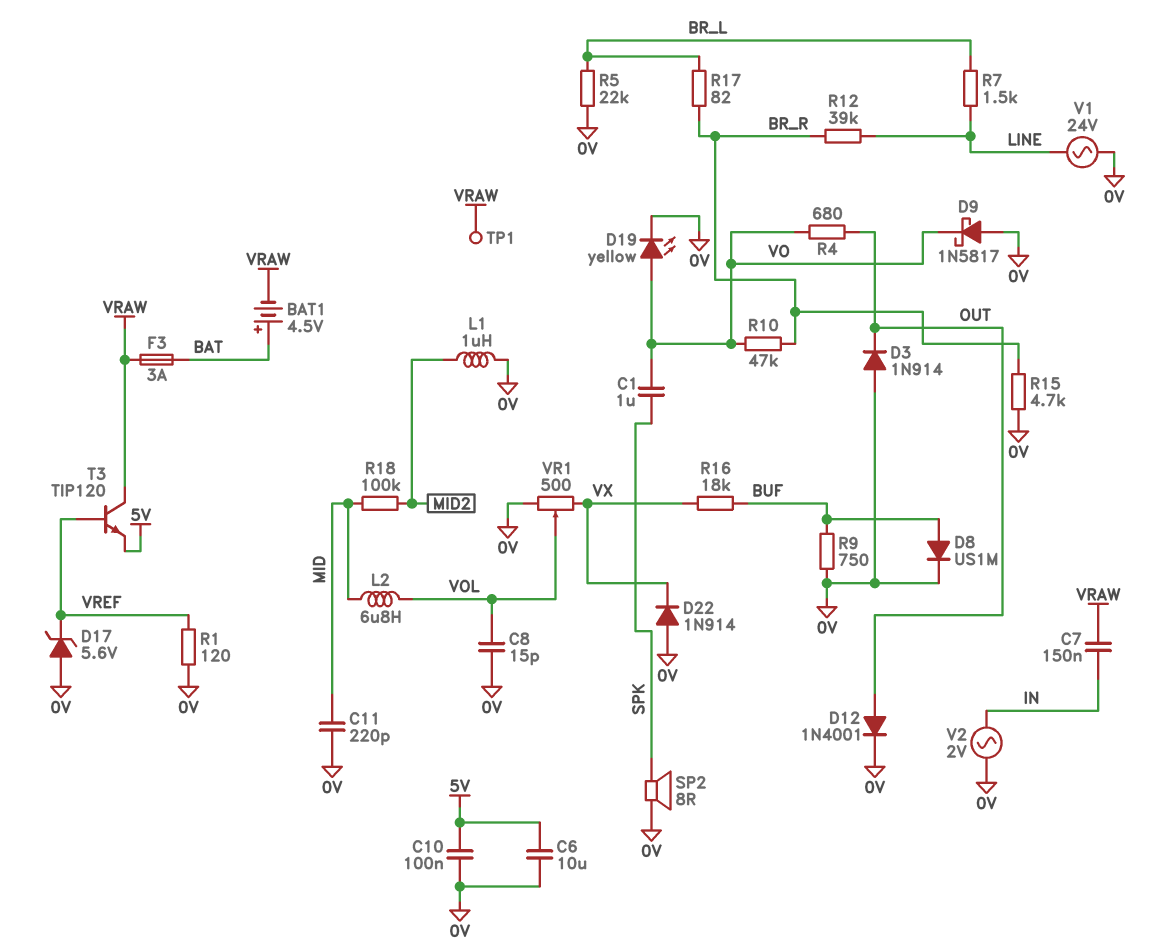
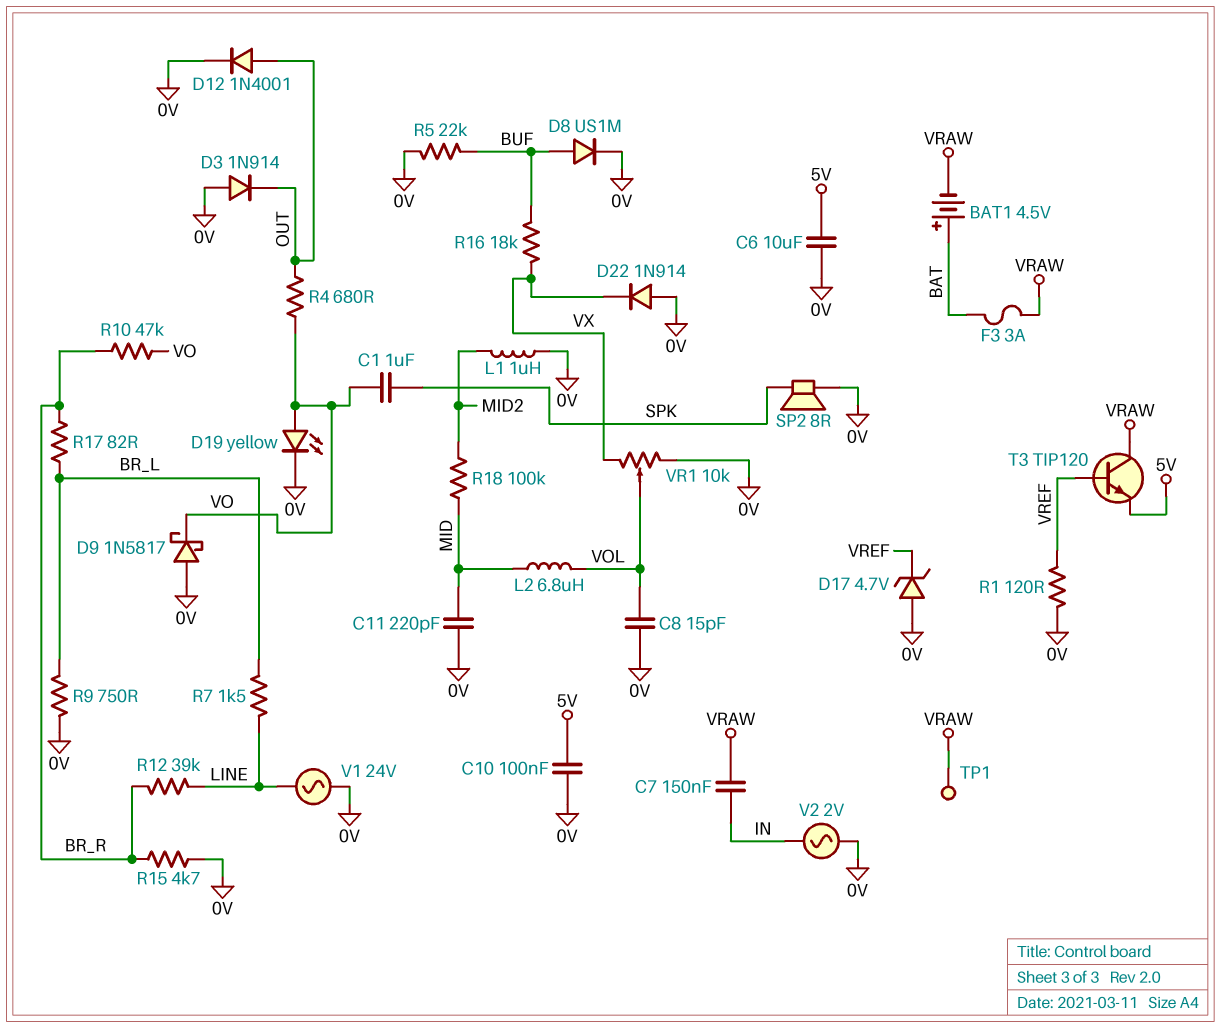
D17: zener 5.6V (A 0V, K VREF) -> zener 4.7V (A 0V, K VREF)
R5: 22k (0V, BR_L) -> 22k (0V, BUF)
R9: 750 (0V, BUF) -> 750 (0V, BR_L)
VR1: 500 (0V, VX, wiper VOL) -> 10k (0V, VX, wiper VOL)

